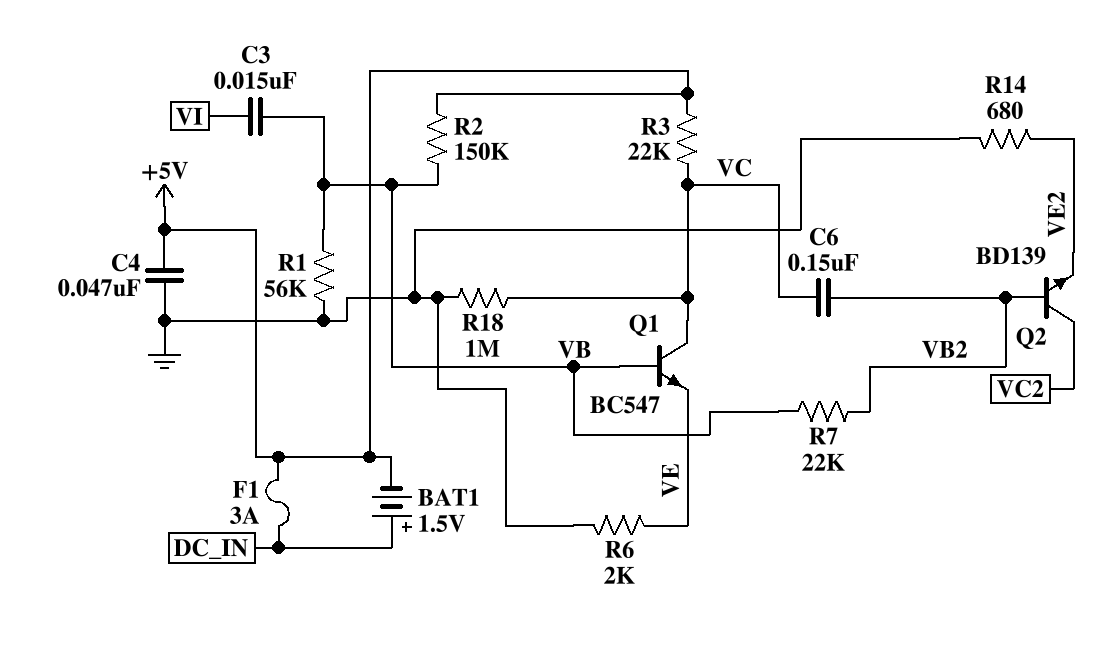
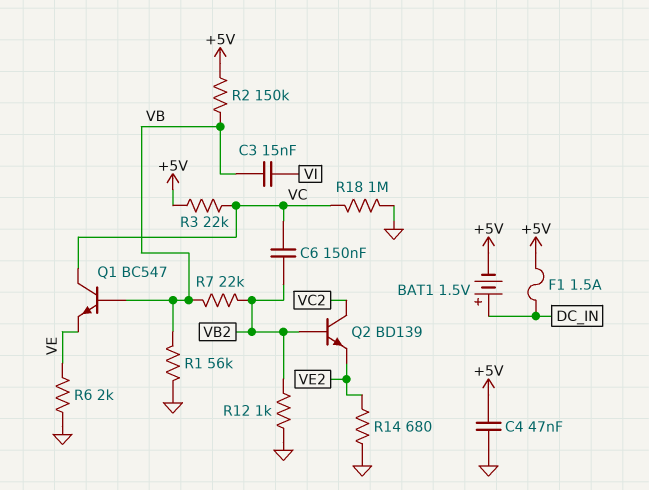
F1: 3A (+5V, DC_IN) -> 1.5A (+5V, DC_IN)
R12: none -> 1k (GND, VB2)

